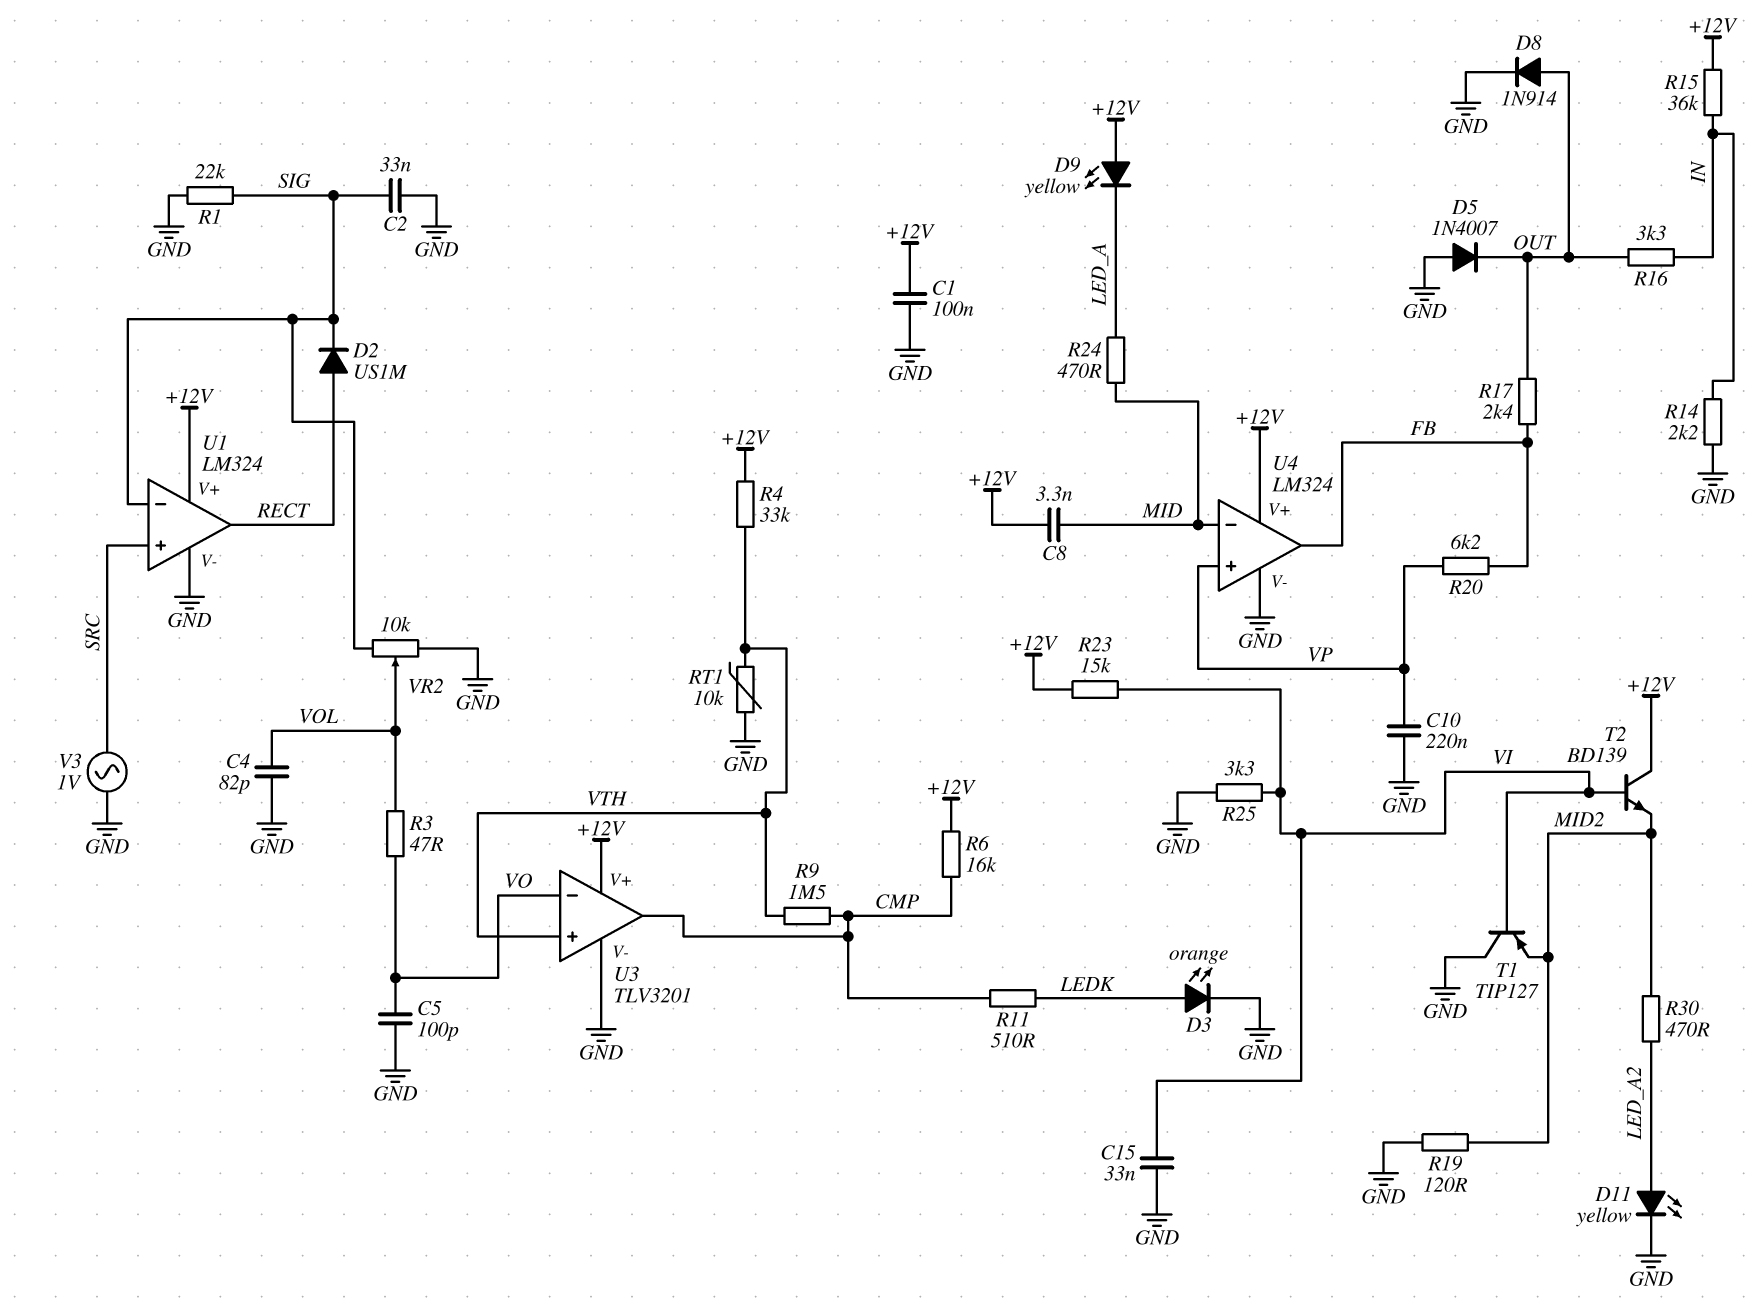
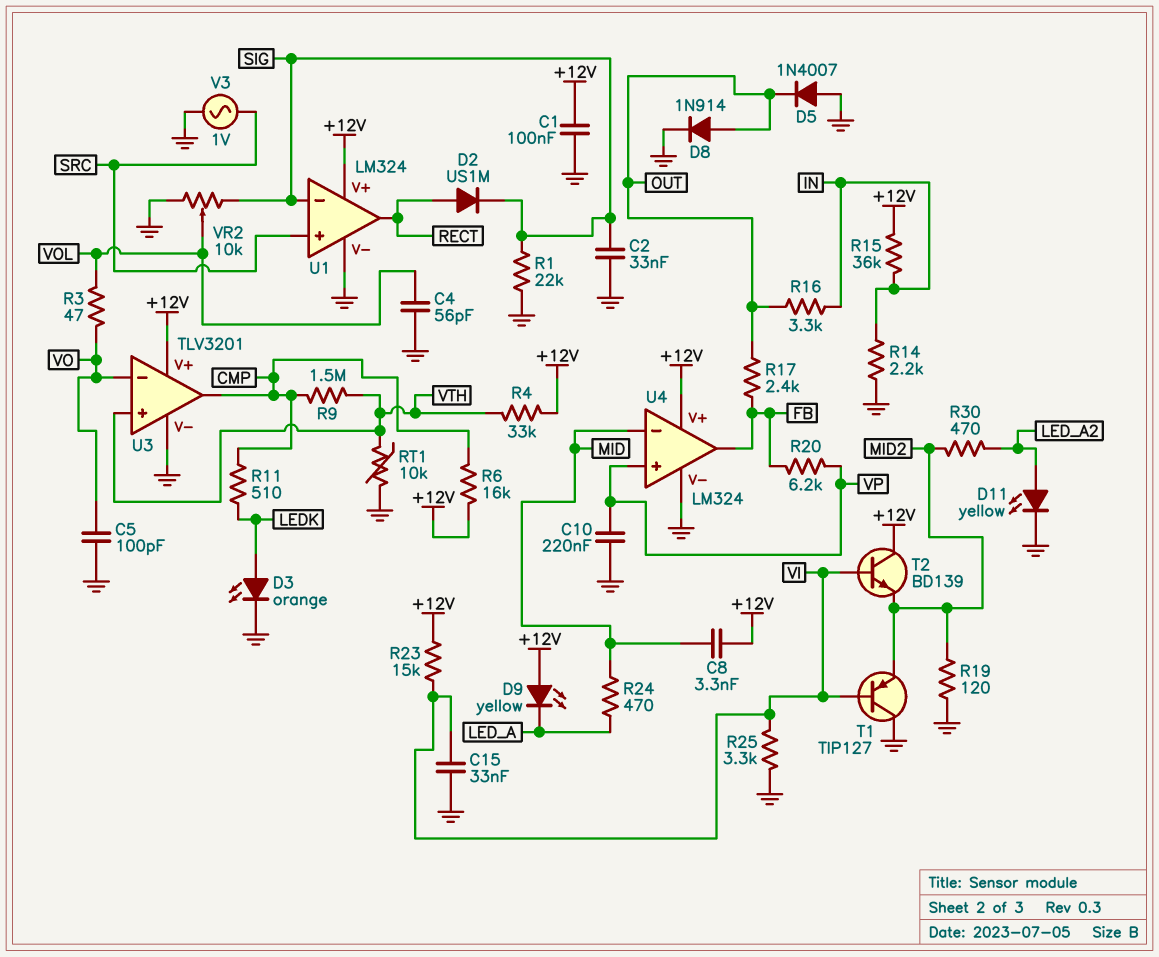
C4: 82pF (GND, VOL) -> 56pF (GND, VOL)

